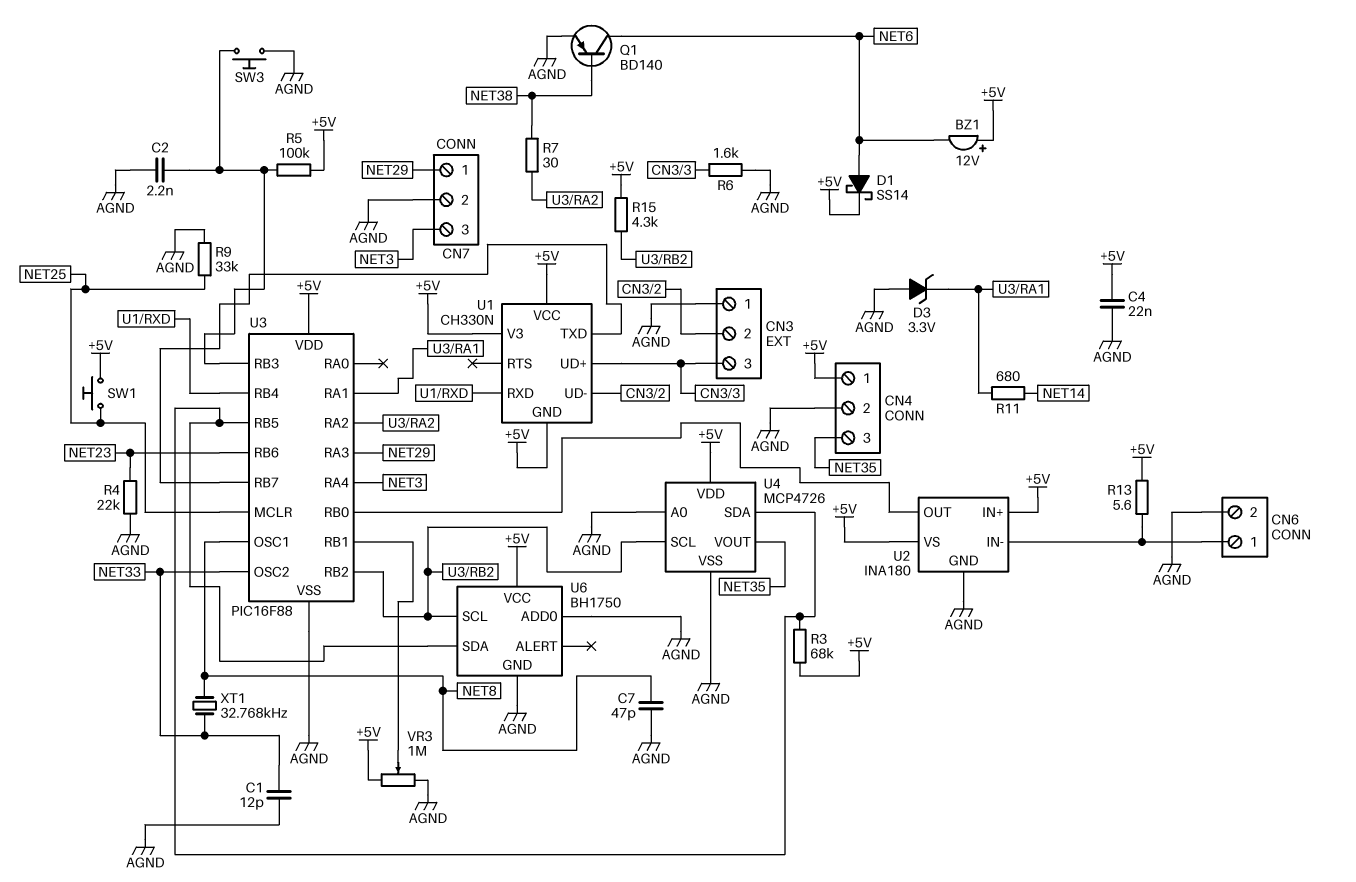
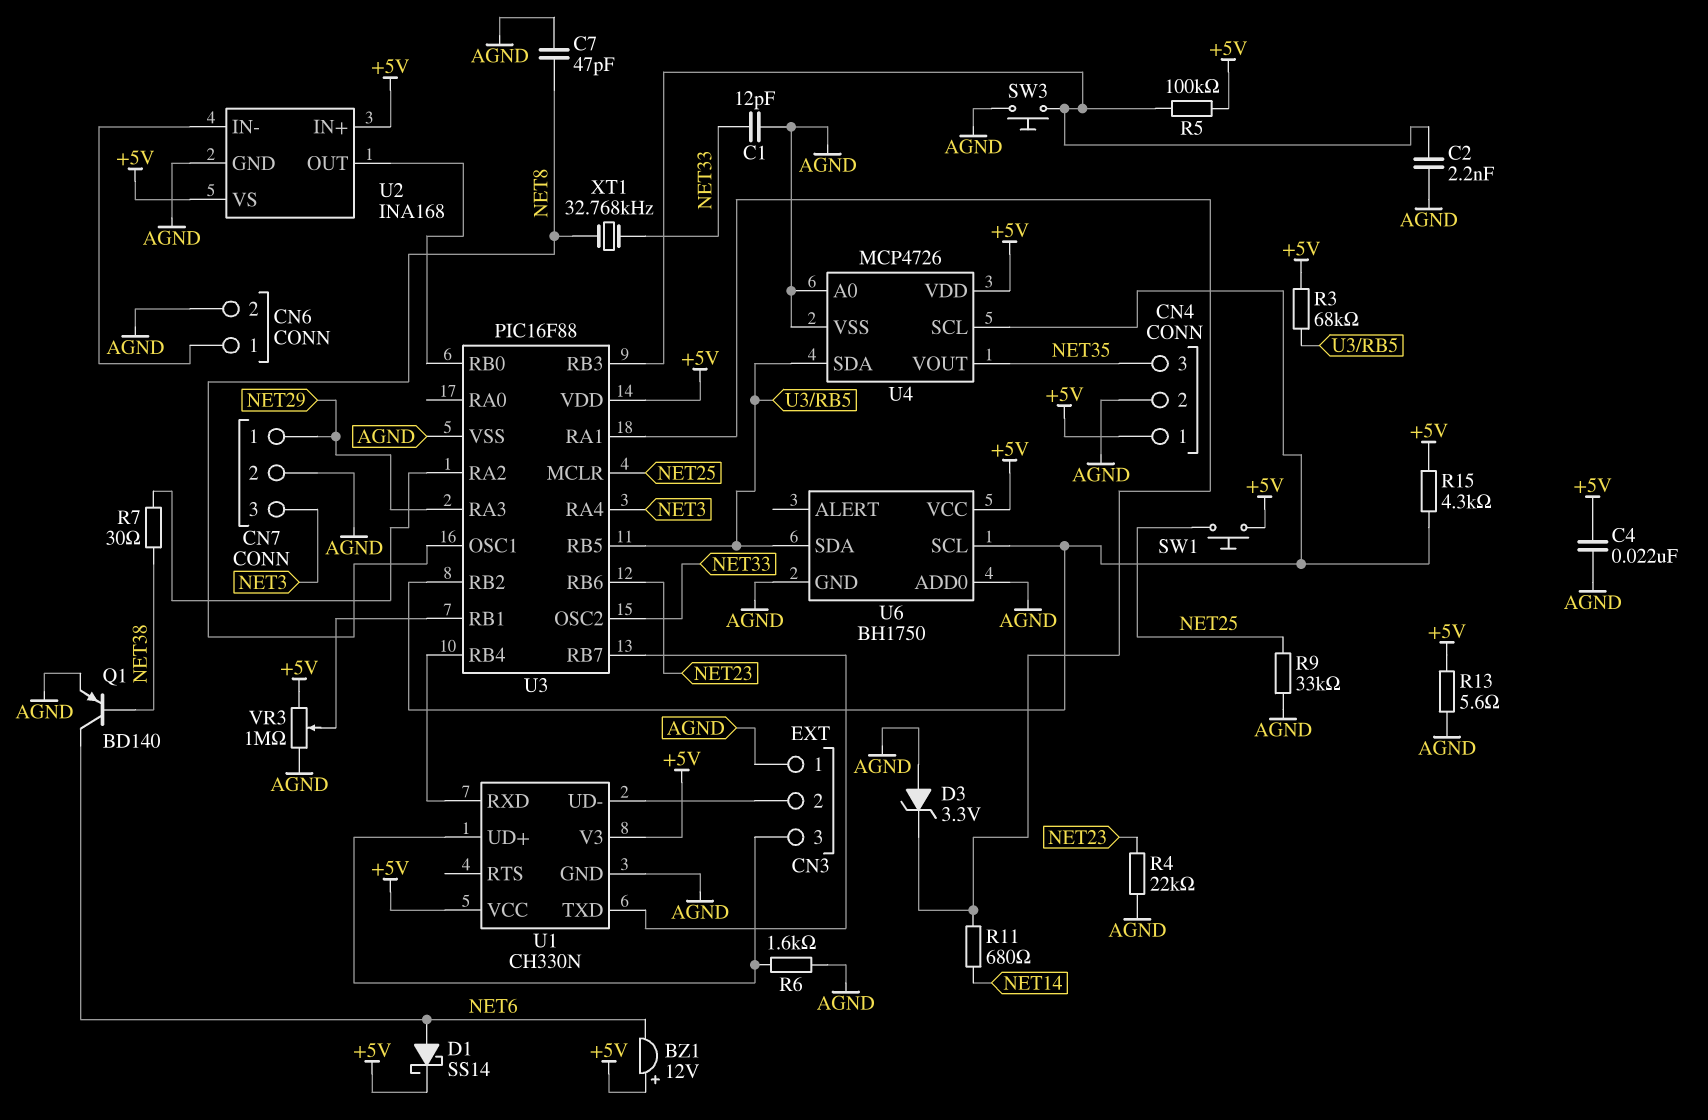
R13: 5.6 (+5V, CN6/1) -> 5.6 (+5V, AGND)
U1 pin GND: +5V -> AGND
U2: INA180 -> INA168

